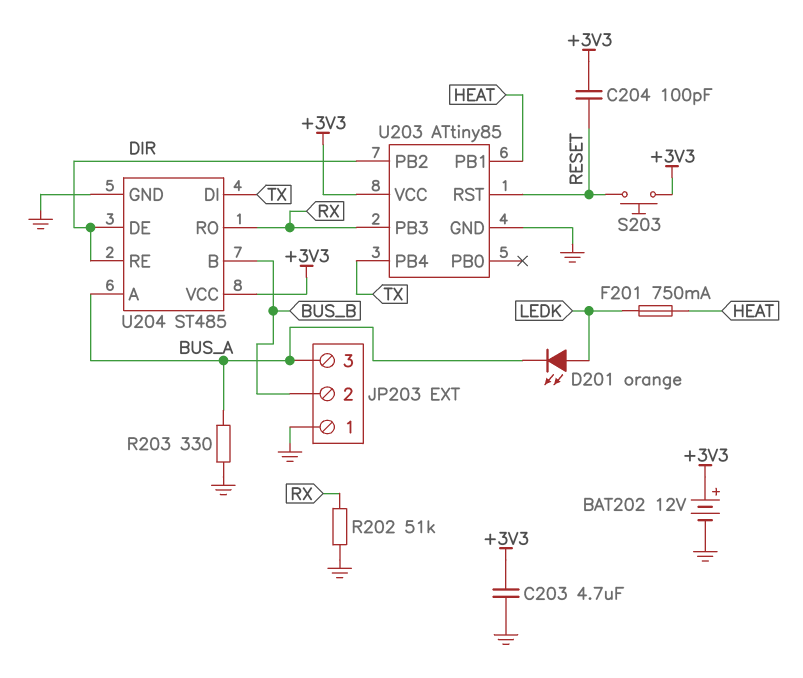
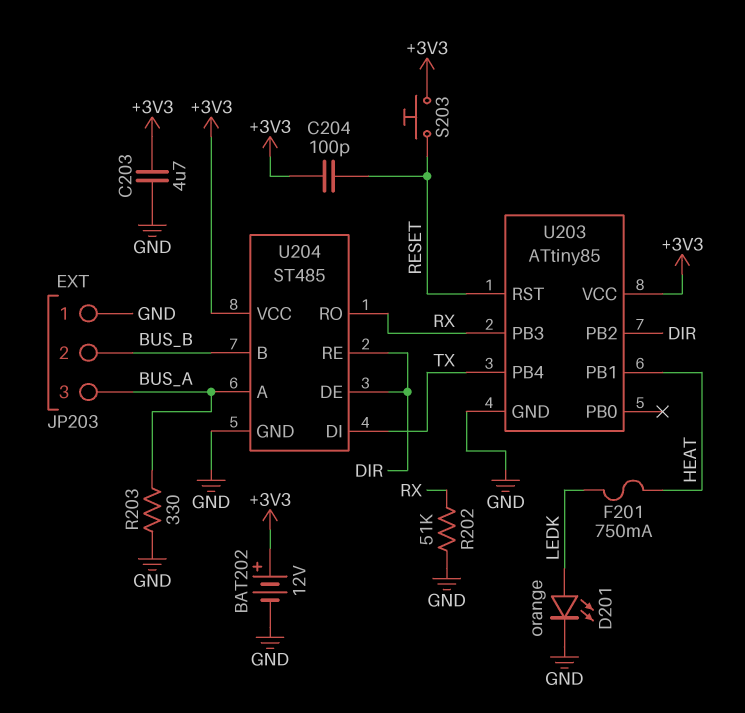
D201: LED orange (A LEDK, K BUS_A) -> LED orange (A LEDK, K GND)

